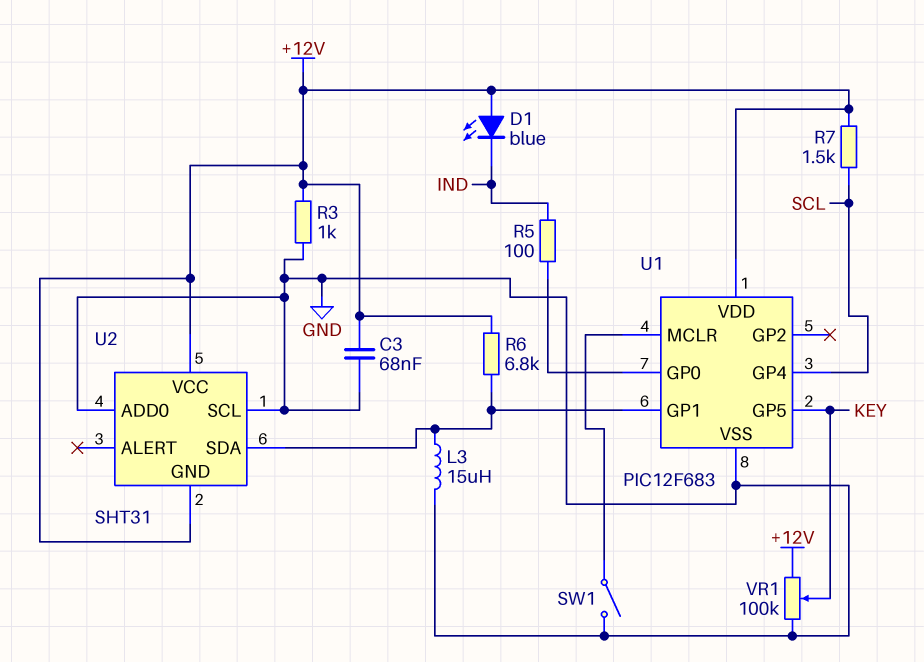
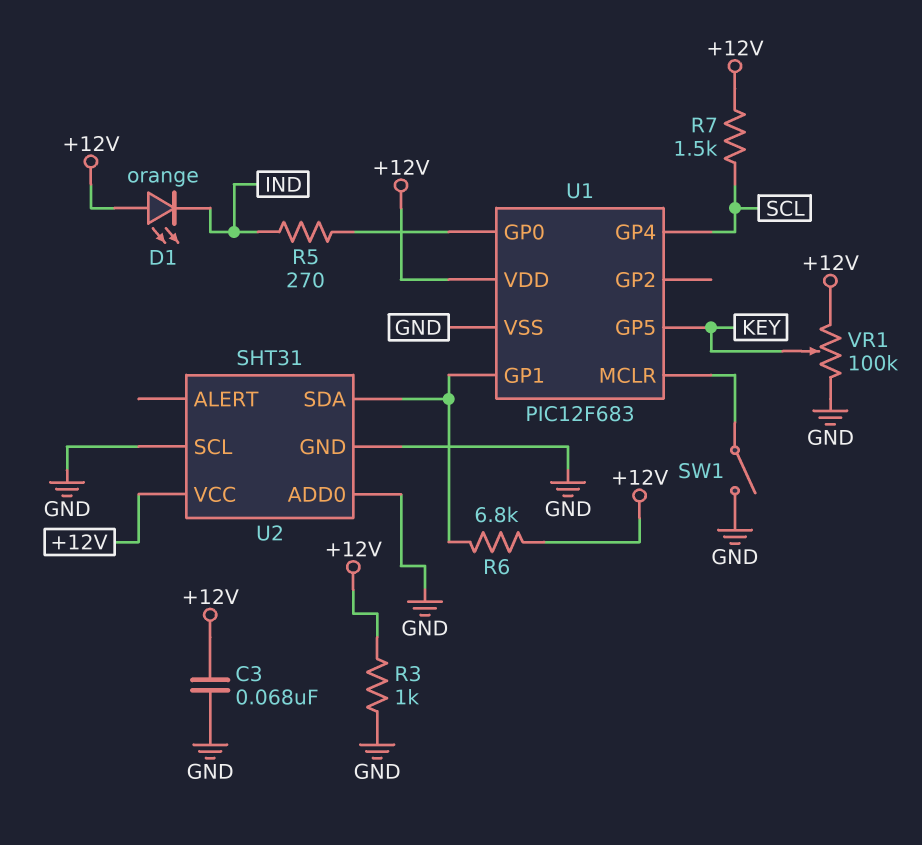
D1: LED blue (A +12V, K IND) -> LED orange (A +12V, K IND)
L3: 15uH (GND, U1/GP1) -> none
R5: 100 (IND, U1/GP0) -> 270 (IND, U1/GP0)
U2 pin GND: +12V -> GND

